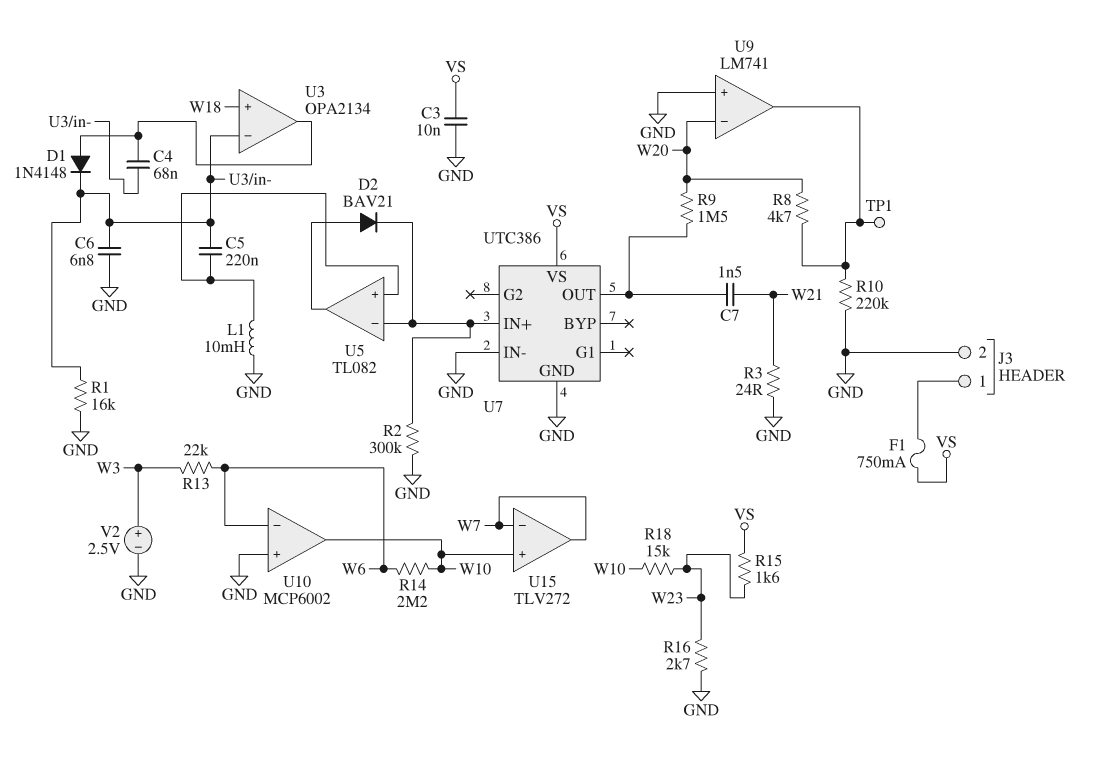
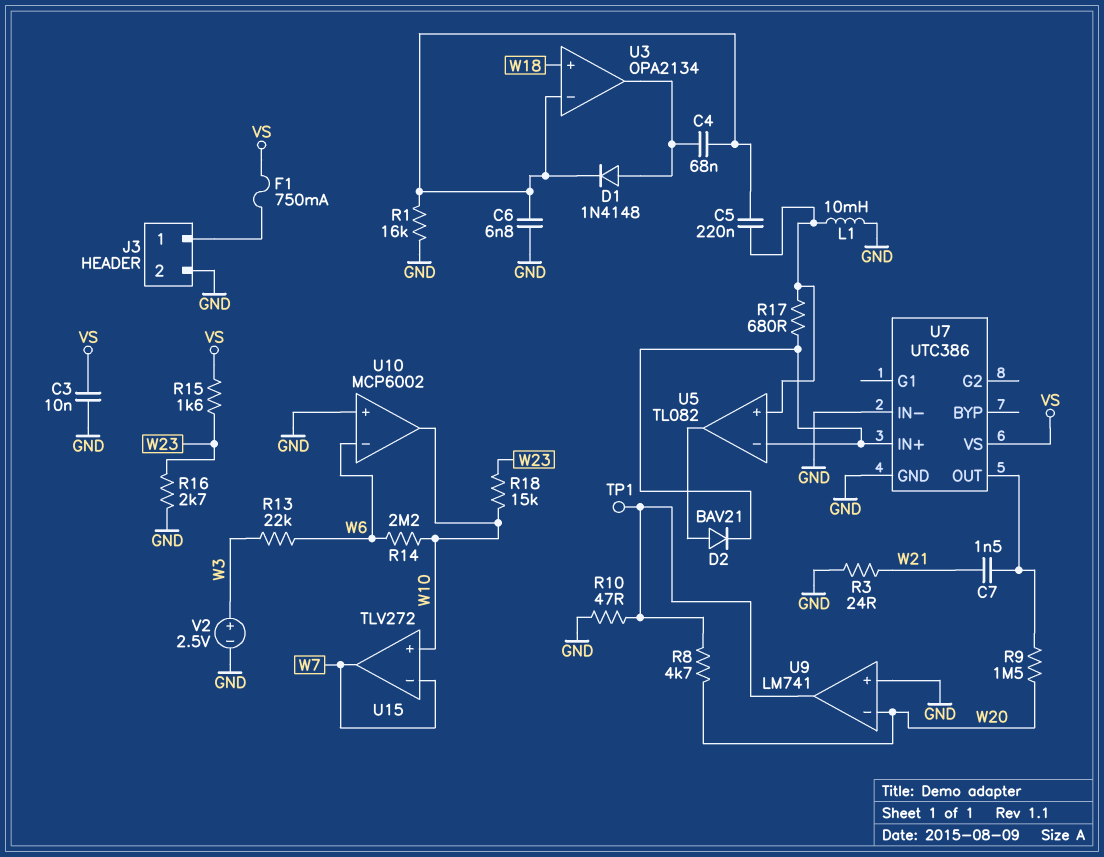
R2: 300k (GND, U5/in-) -> none
R10: 220k (GND, U9/out) -> 47 (GND, U9/out)
R17: none -> 680 (U5/in+, U5/in-)

